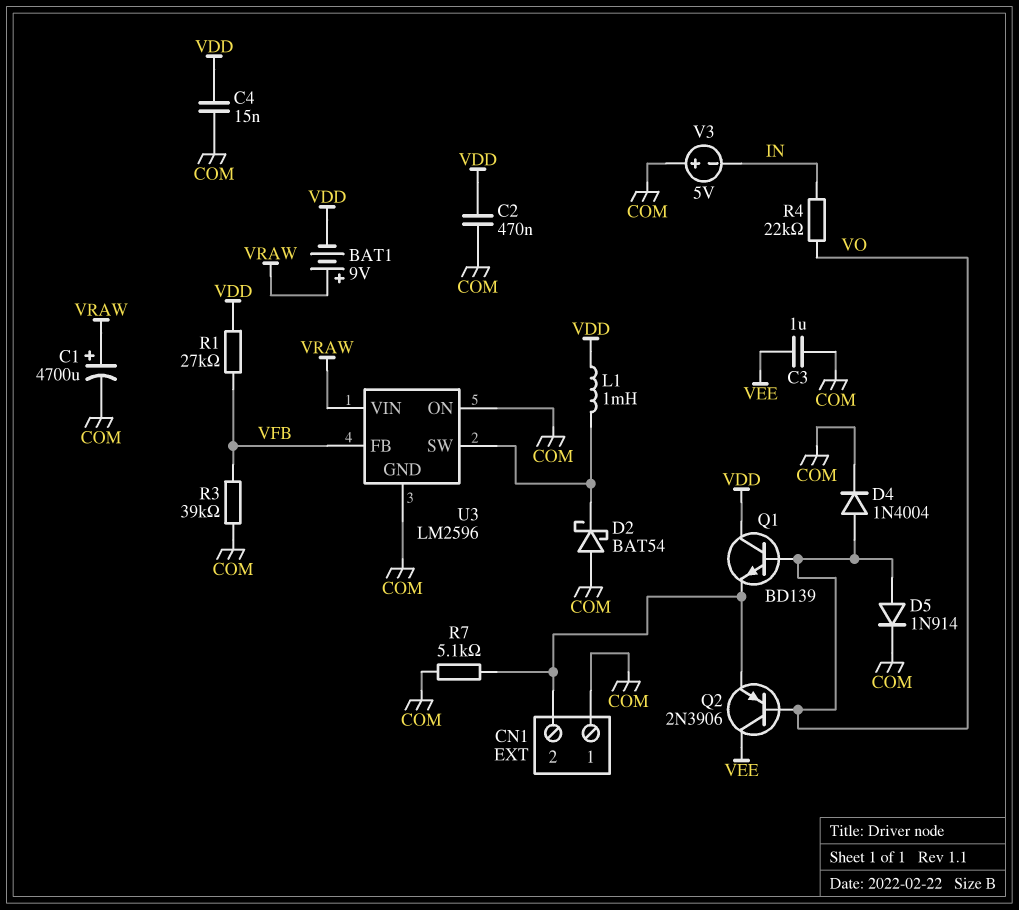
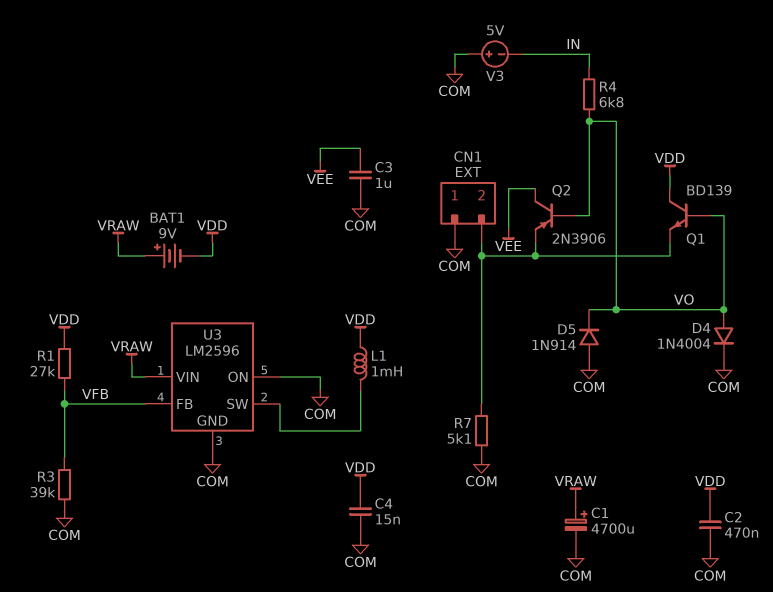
D2: schottky BAT54 (A COM, K U3/SW) -> none
D5: diode 1N914 (A VO, K COM) -> diode 1N914 (A COM, K VO)
R4: 22k (IN, VO) -> 6.8k (IN, VO)

